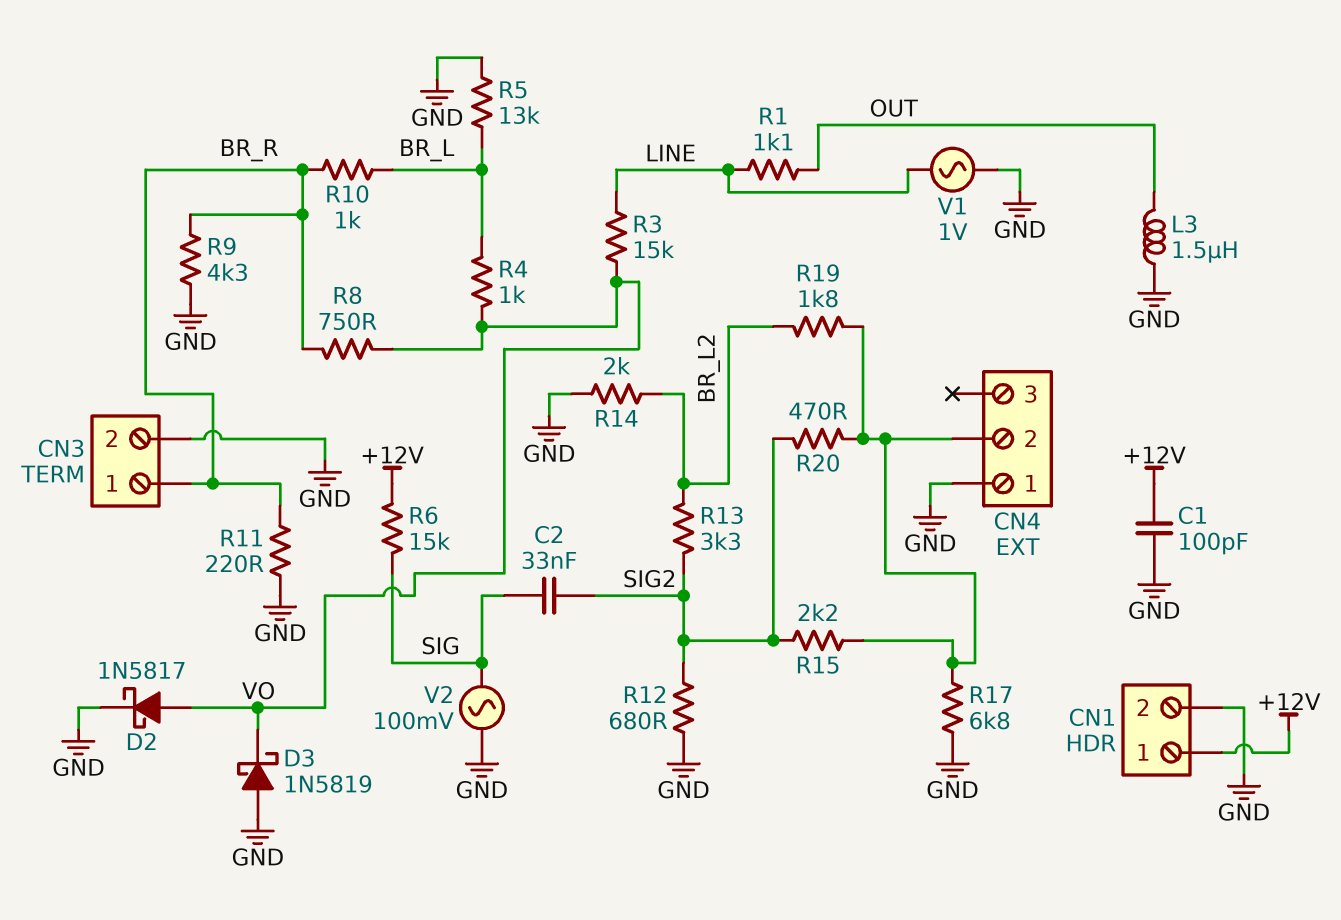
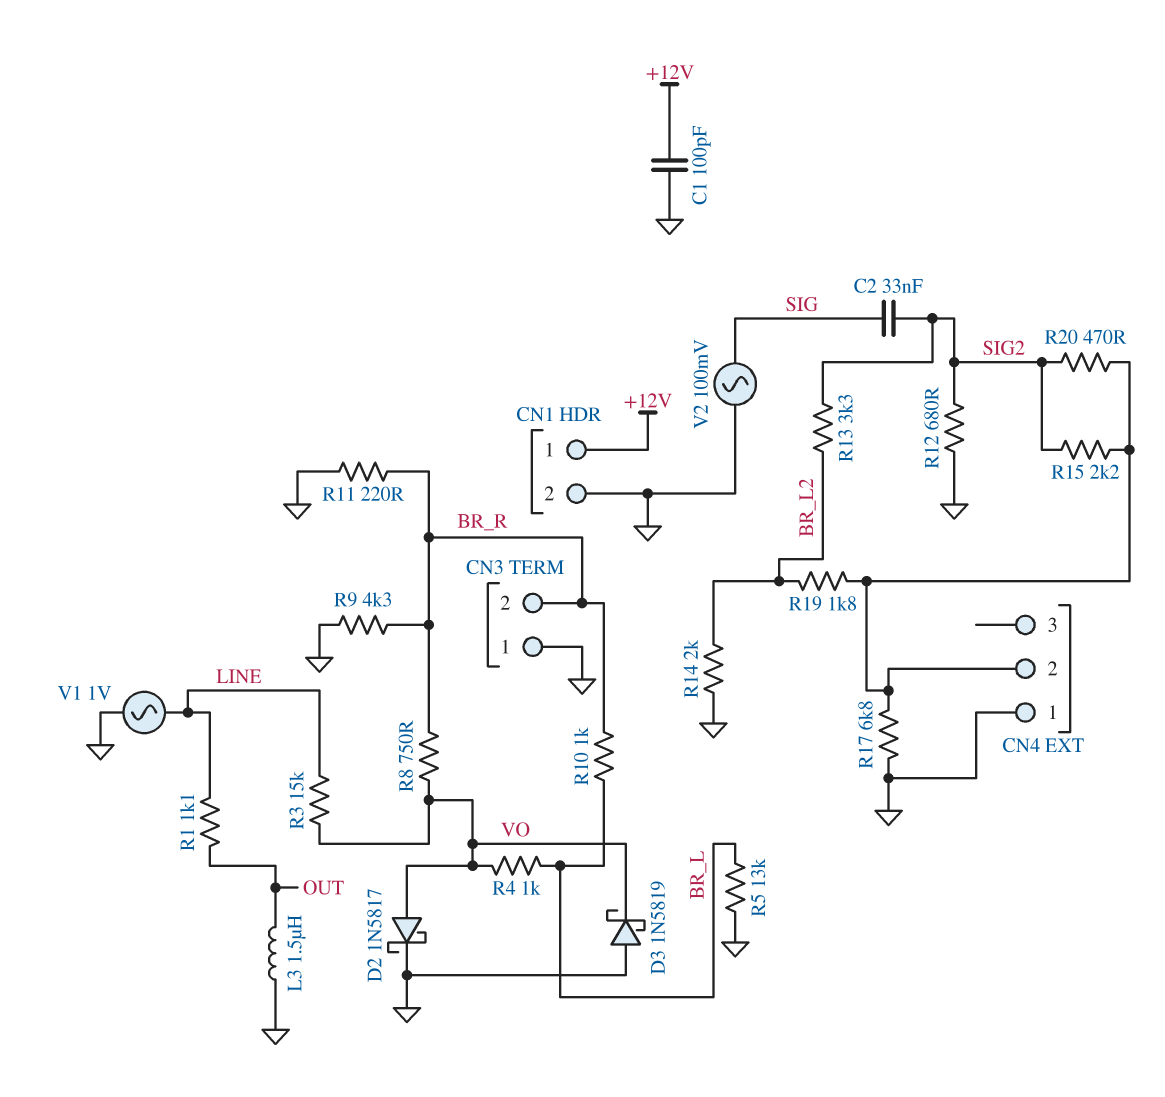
CN3 pin 1: BR_R -> GND
CN3 pin 2: GND -> BR_R
R6: 15k (+12V, SIG) -> none

